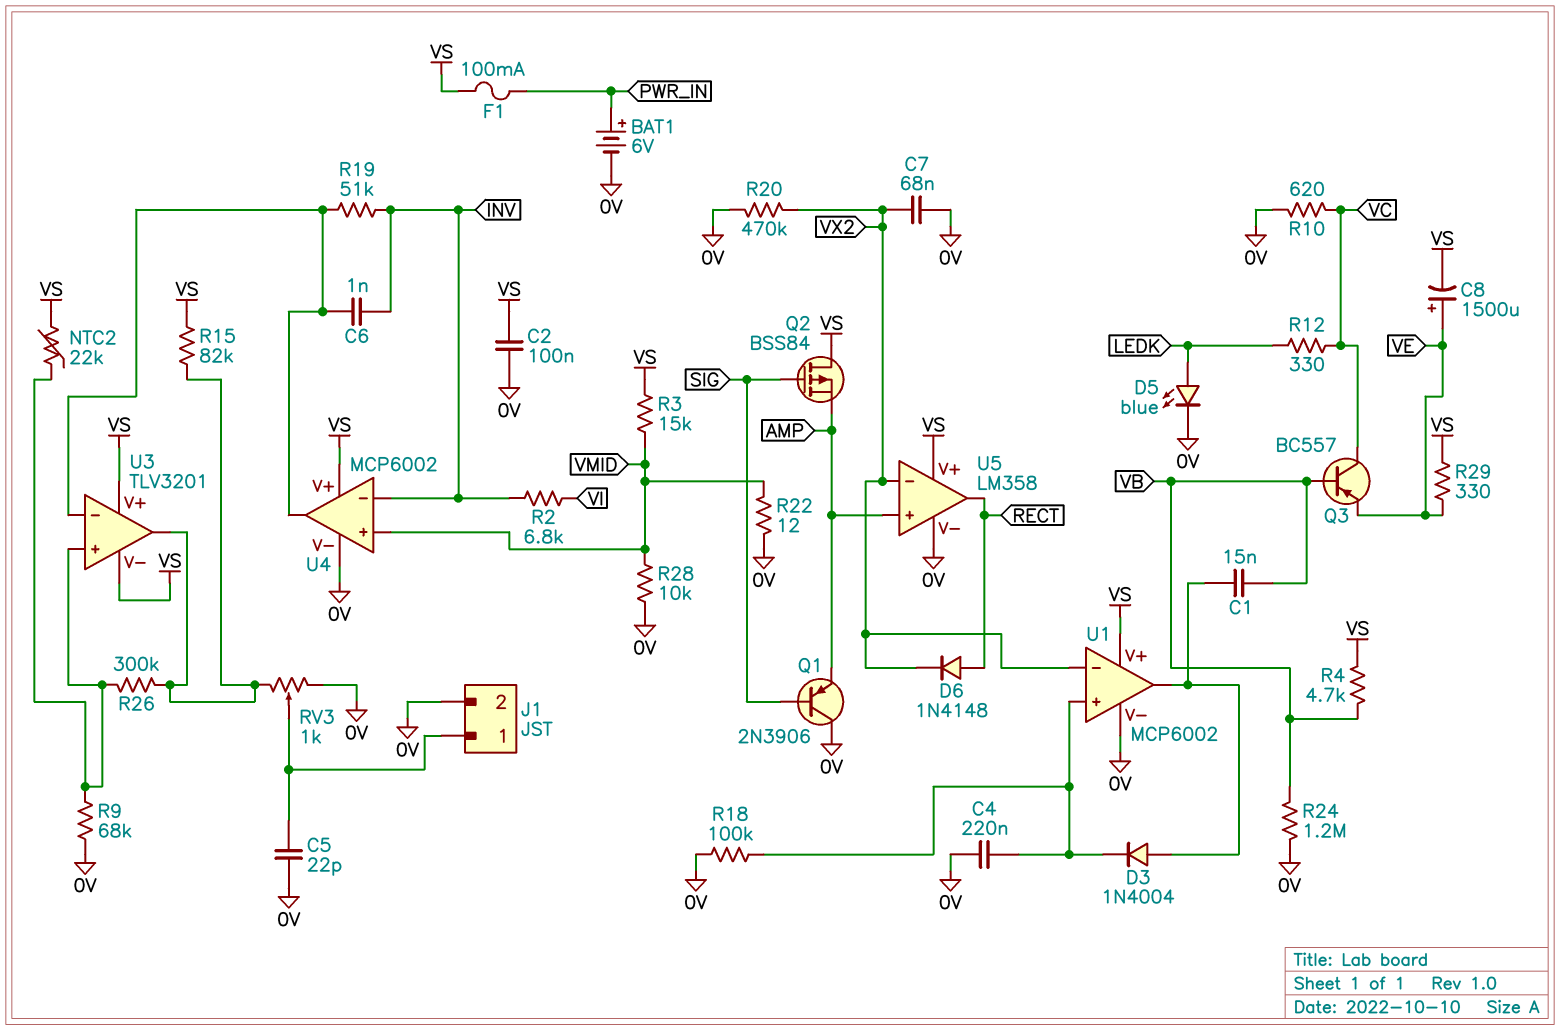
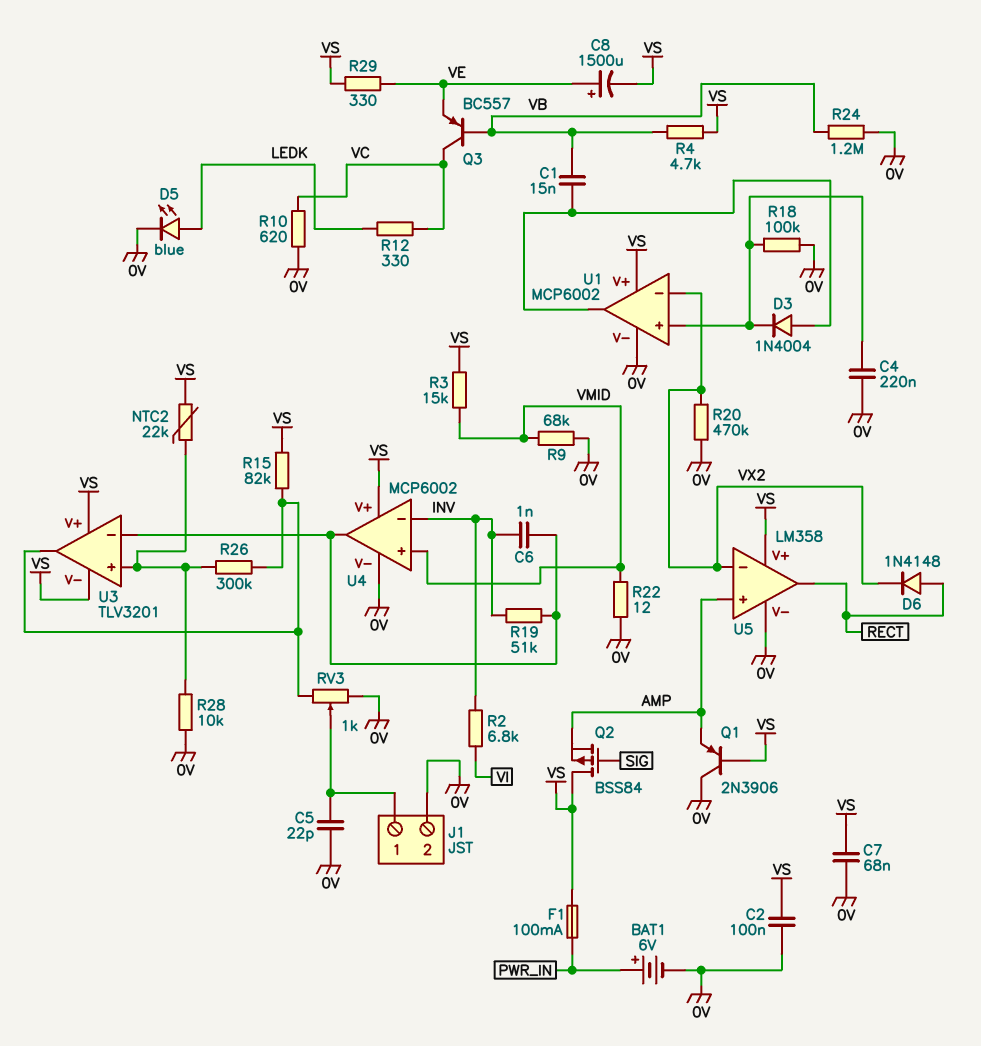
C7: 68nF (0V, VX2) -> 68nF (0V, VS)
Q1: PNP 2N3906 (B SIG, C 0V, E AMP) -> PNP 2N3906 (B VS, C 0V, E AMP)
R9: 68k (0V, U3/in+) -> 68k (0V, VMID)
R28: 10k (0V, VMID) -> 10k (0V, U3/in+)

